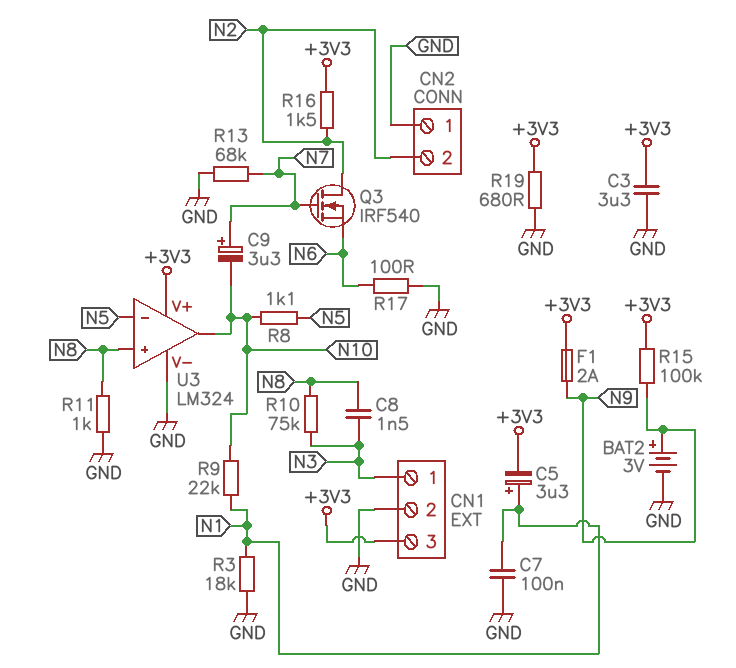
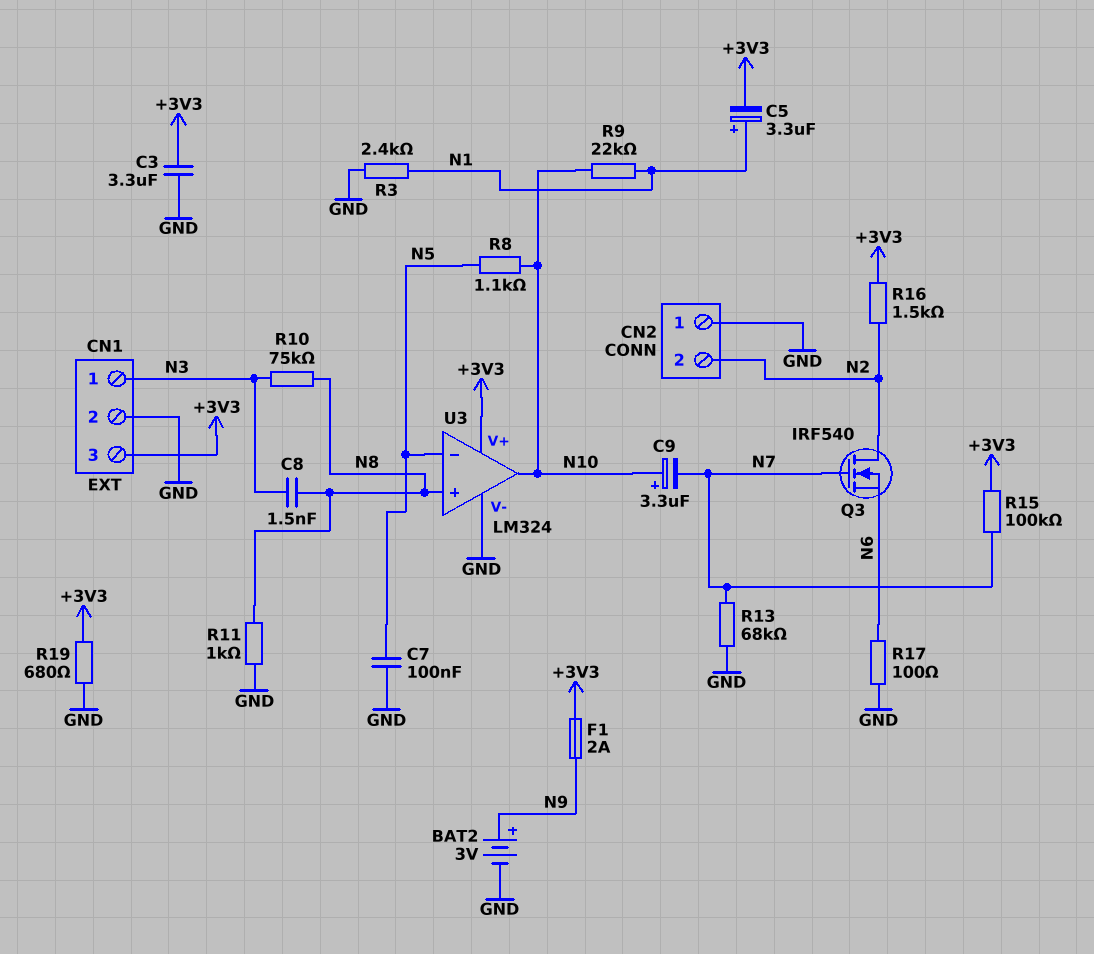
C7: 100nF (GND, N1) -> 100nF (GND, N5)
C9: 3.3uF (plus N7, minus N10) -> 3.3uF (plus N10, minus N7)
R3: 18k (GND, N1) -> 2.4k (GND, N1)
R15: 100k (+3V3, N9) -> 100k (+3V3, N7)

